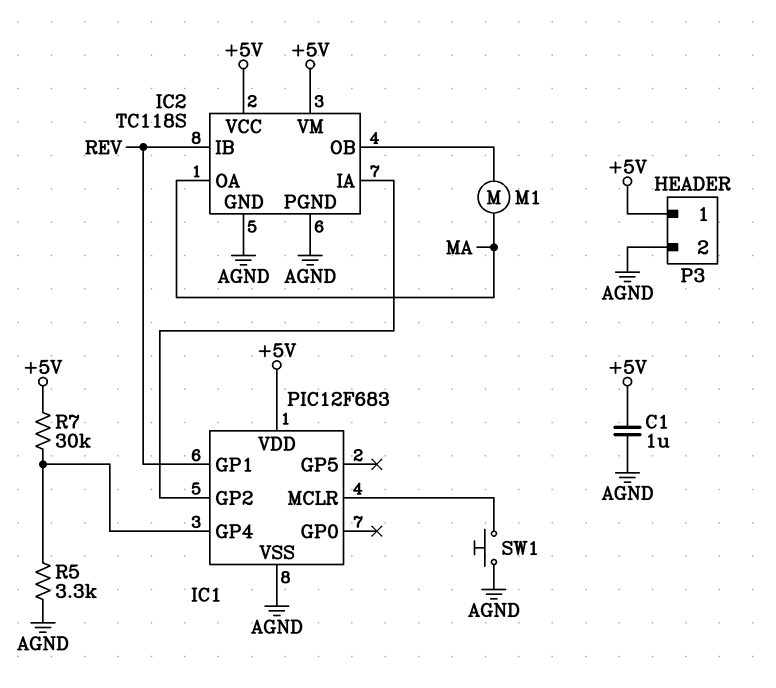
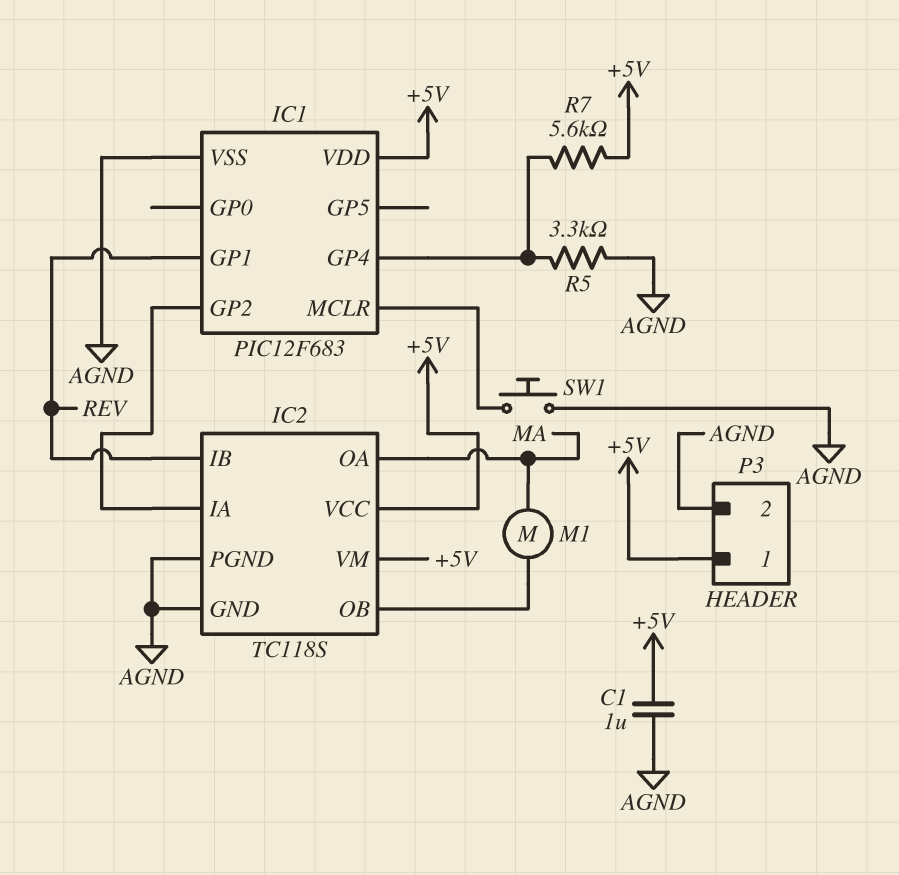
R7: 30k (+5V, IC1/GP4) -> 5.6k (+5V, IC1/GP4)

